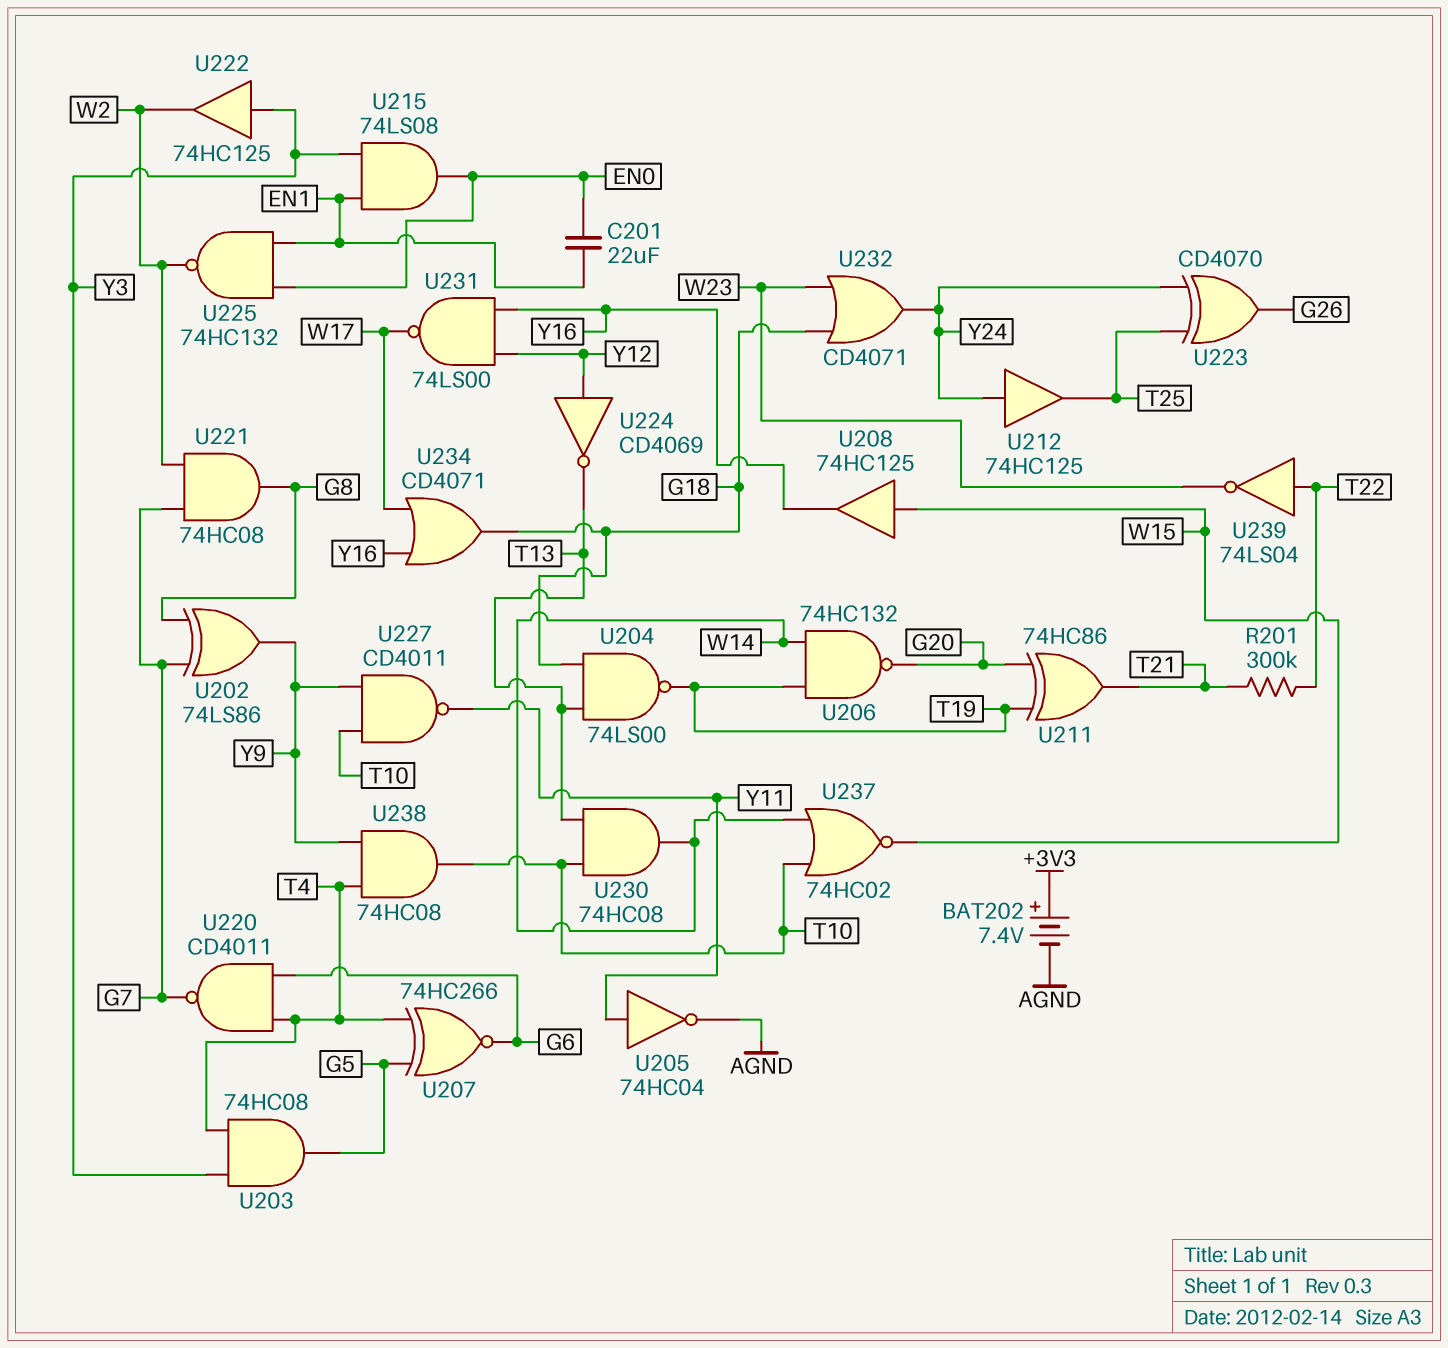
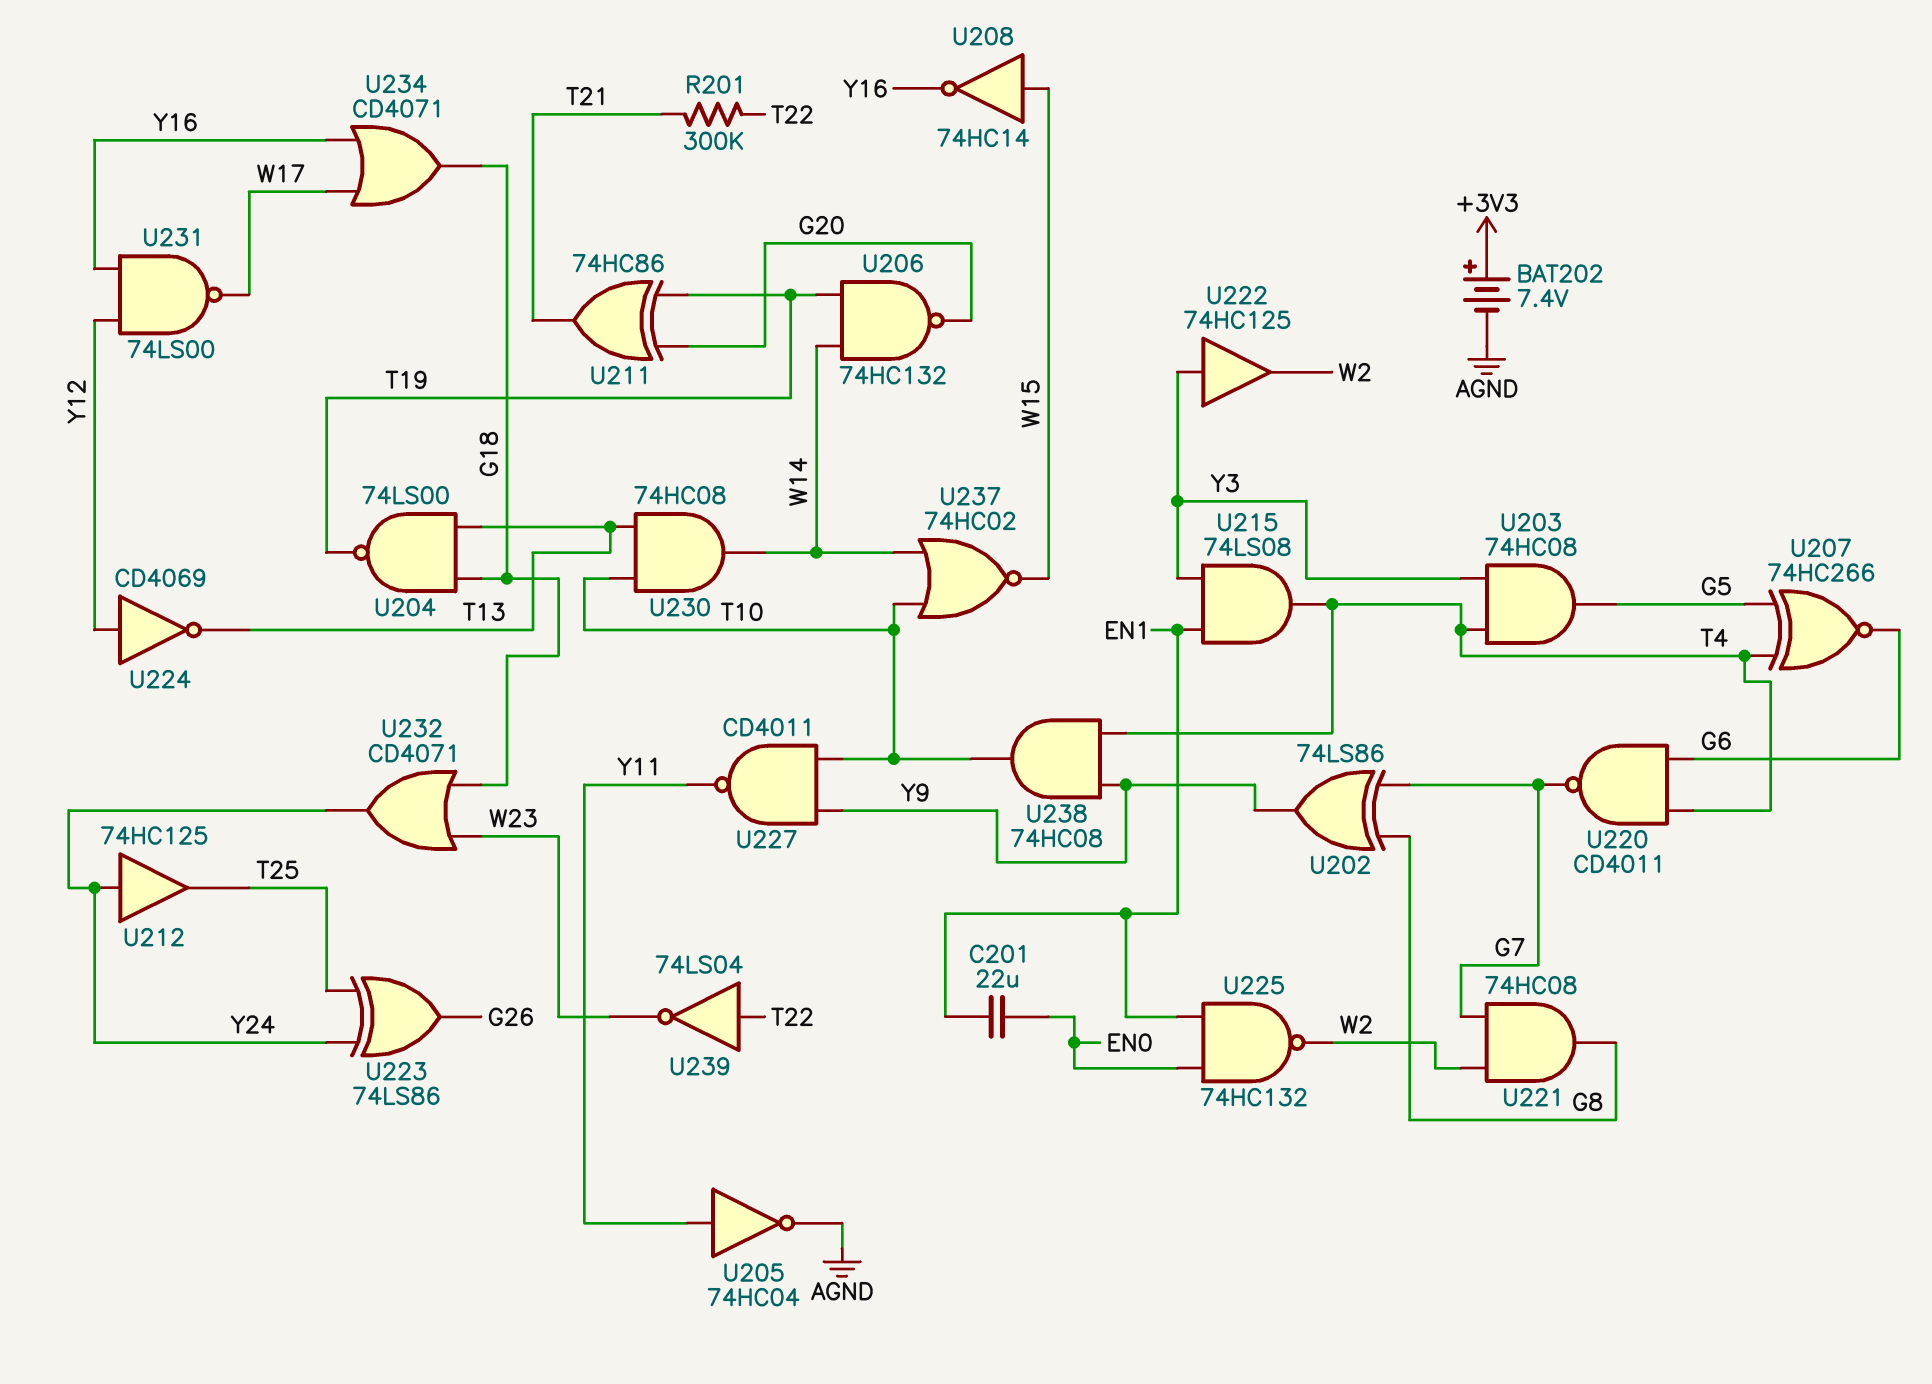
U208: buffer 74HC125 (in W15, out Y16) -> NOT 74HC14 (in W15, out Y16)
U215: AND 74LS08 (in EN1, in Y3, out EN0) -> AND 74LS08 (in EN1, in Y3, out T4)
U223: XOR CD4070 (in T25, in Y24, out G26) -> XOR 74LS86 (in T25, in Y24, out G26)

